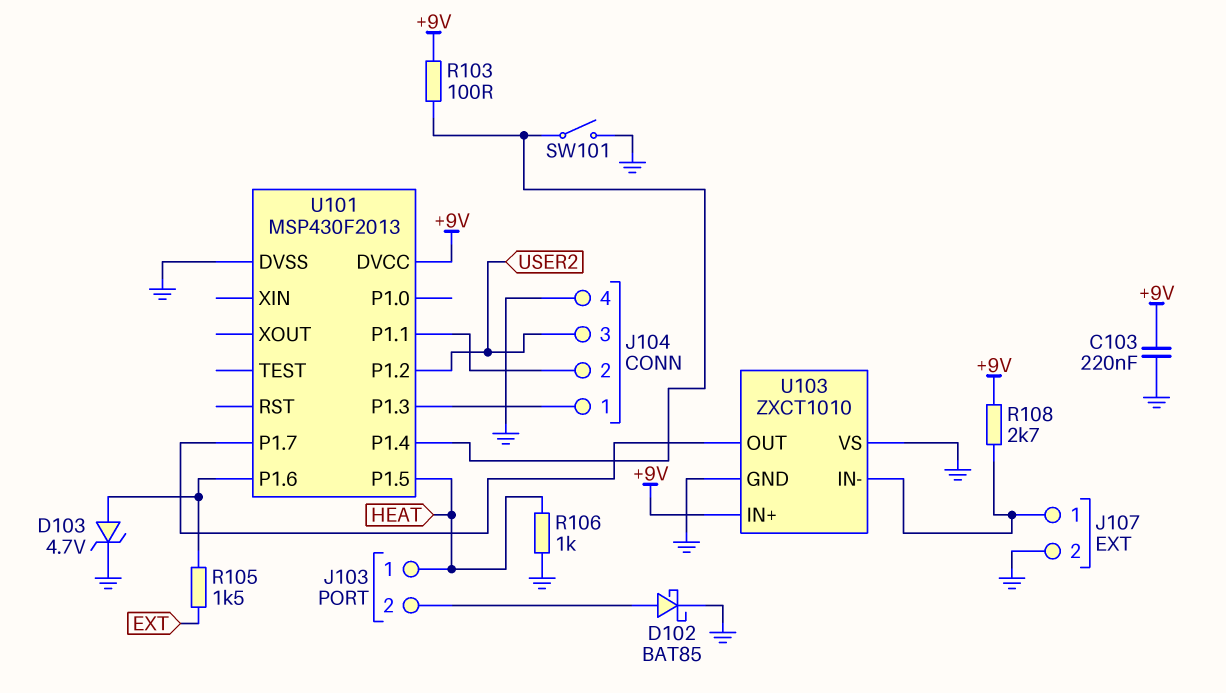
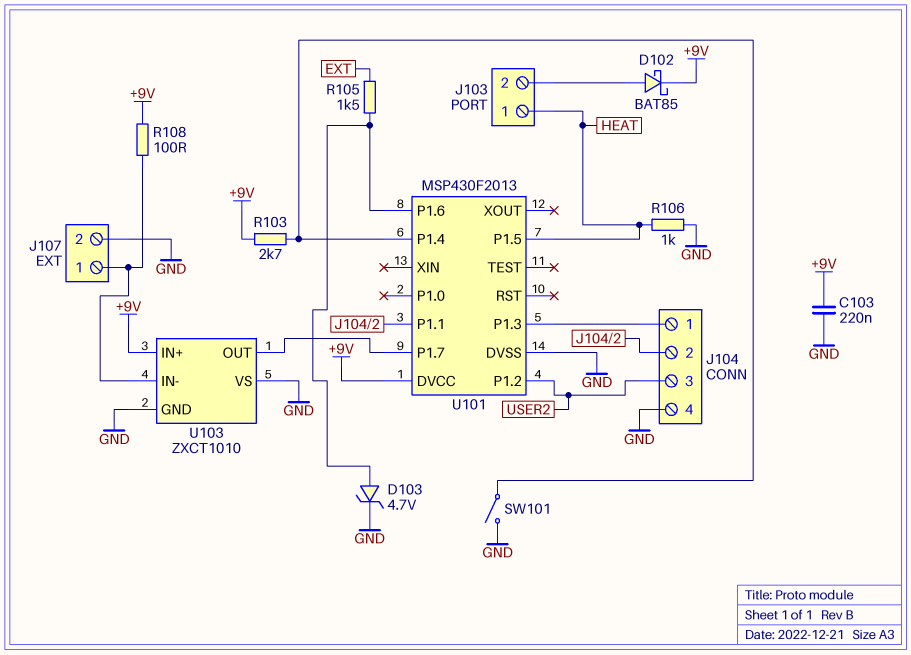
D102: schottky BAT85 (A J103/2, K GND) -> schottky BAT85 (A J103/2, K +9V)
R103: 100 (+9V, U101/P1.4) -> 2.7k (+9V, U101/P1.4)
R108: 2.7k (+9V, J107/1) -> 100 (+9V, J107/1)

